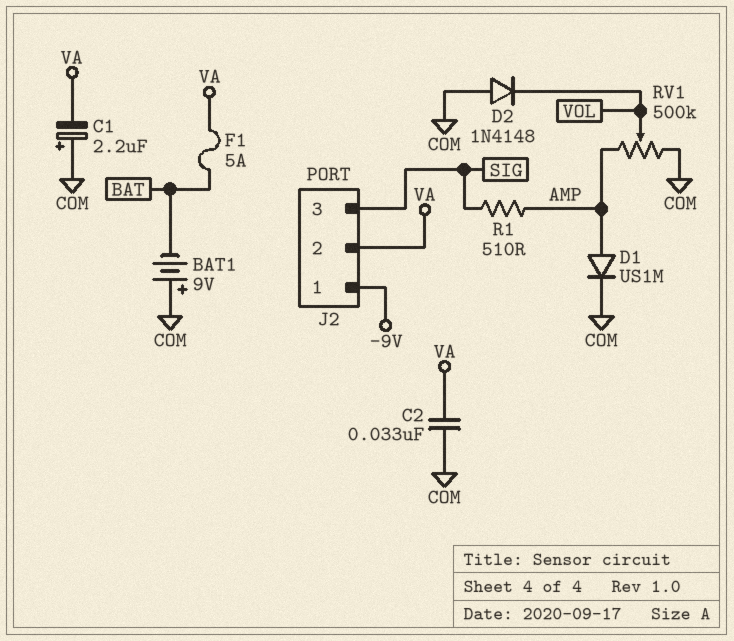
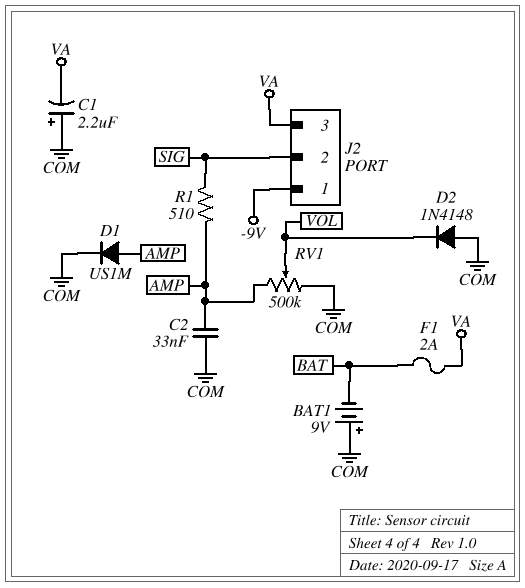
C2: 33nF (COM, VA) -> 33nF (AMP, COM)
F1: 5A (BAT, VA) -> 2A (BAT, VA)
J2 pin 2: VA -> SIG
J2 pin 3: SIG -> VA

